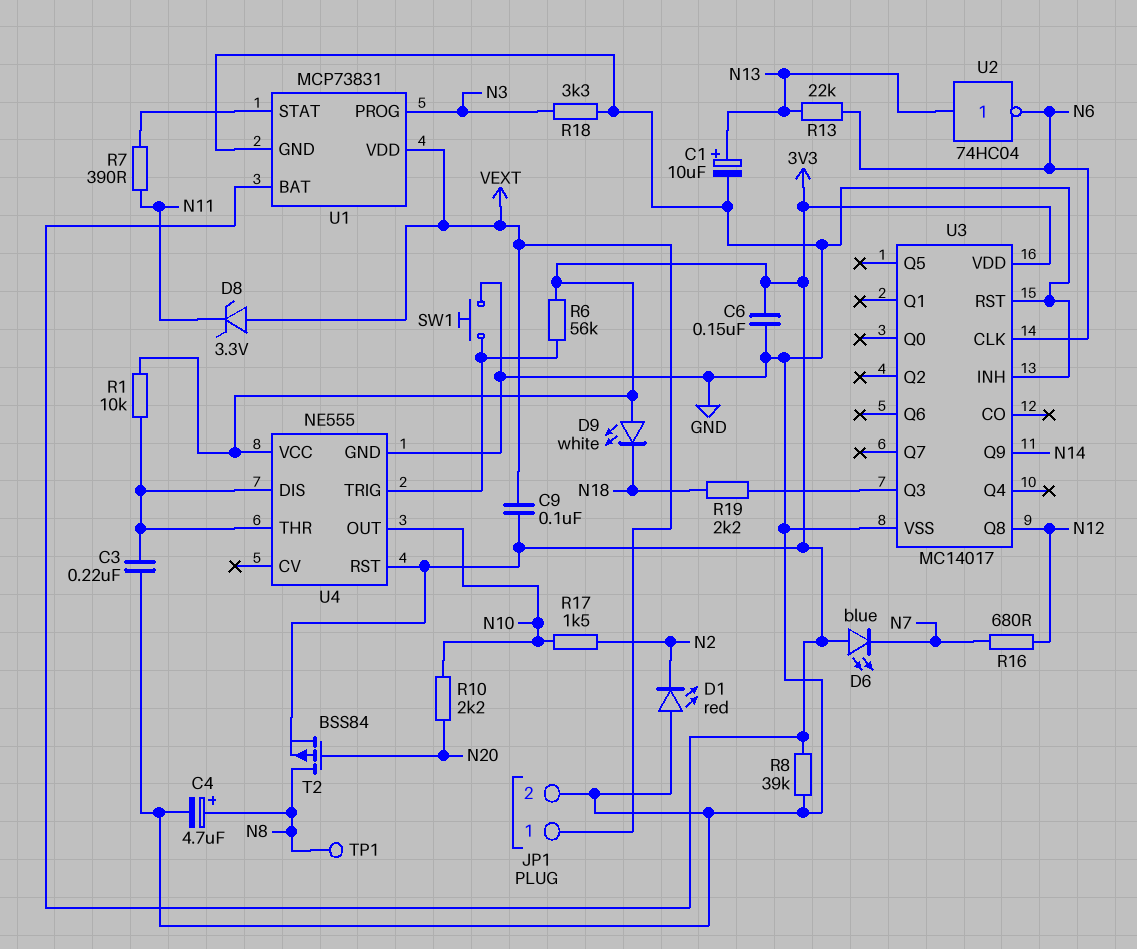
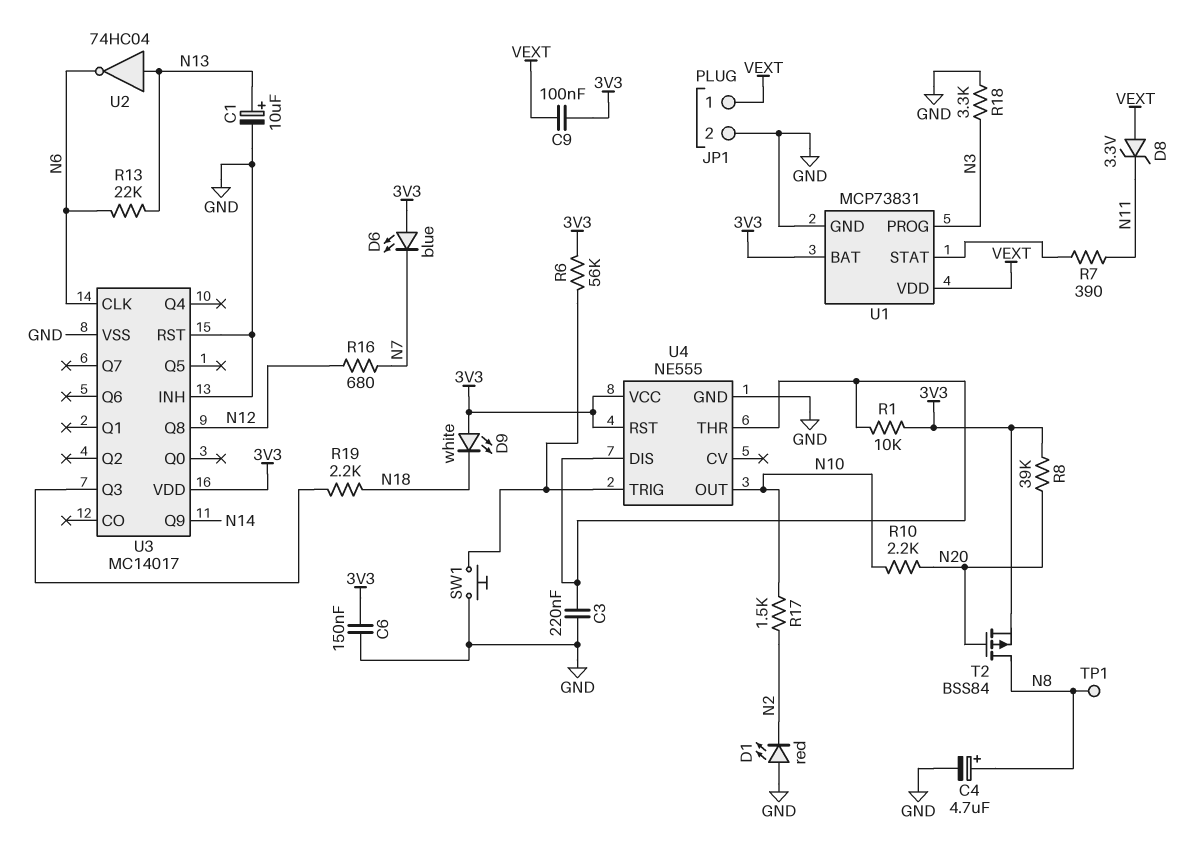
R8: 39k (3V3, GND) -> 39k (3V3, N20)

